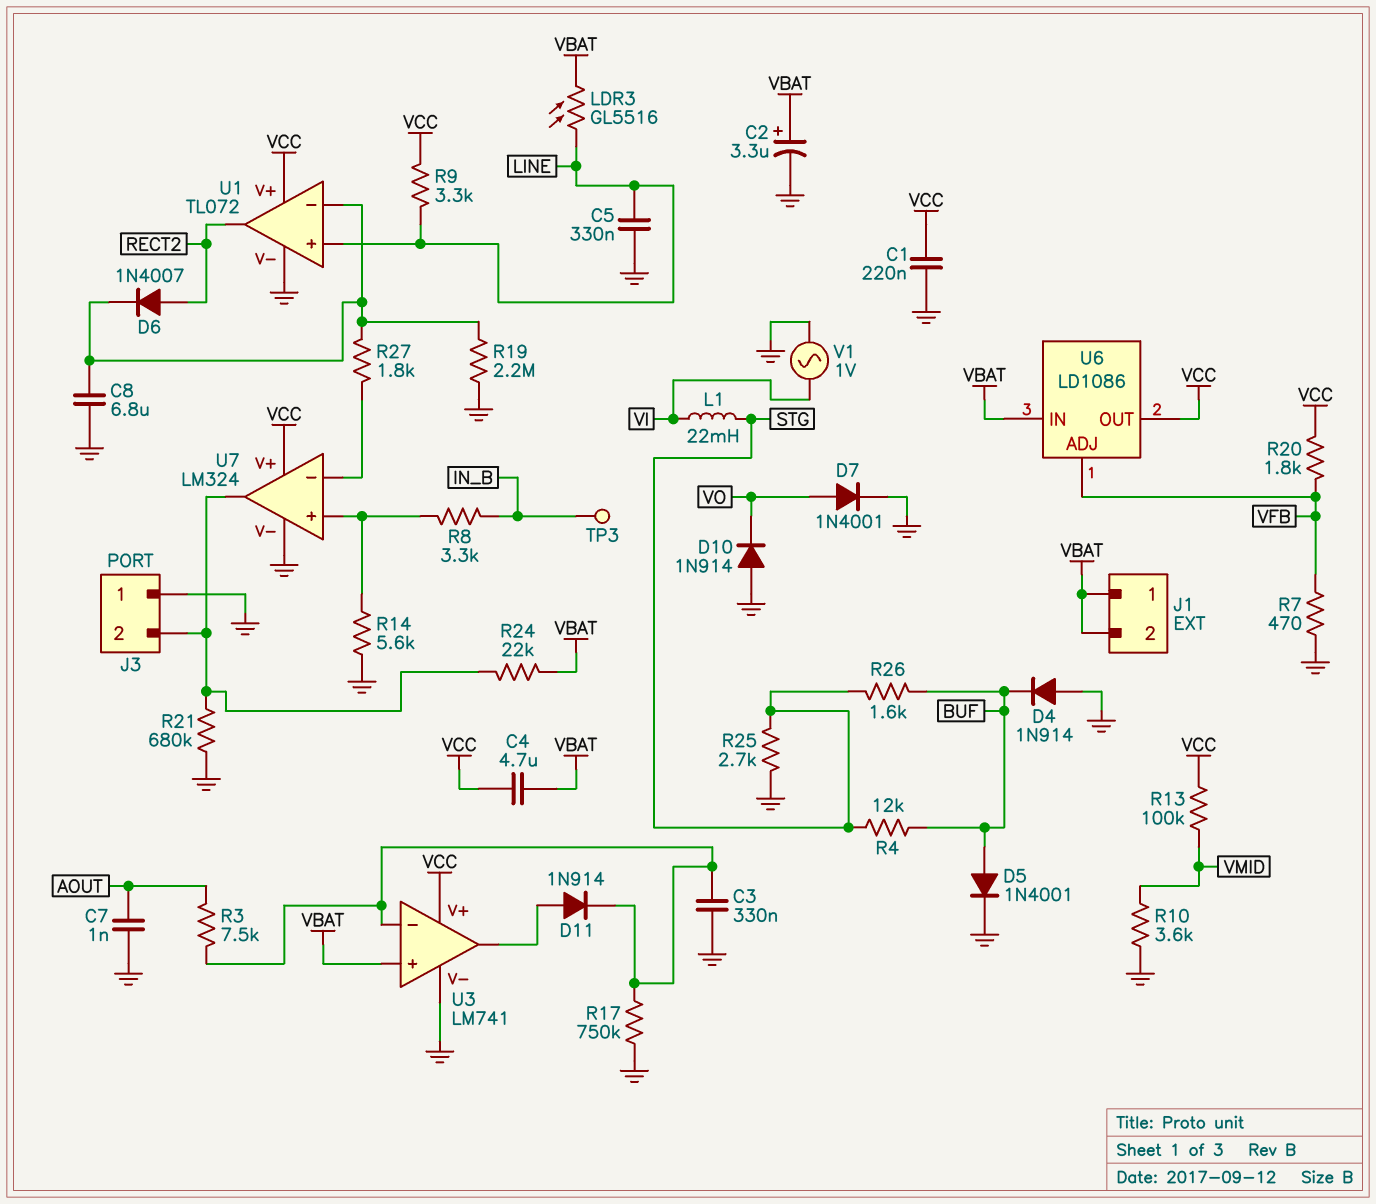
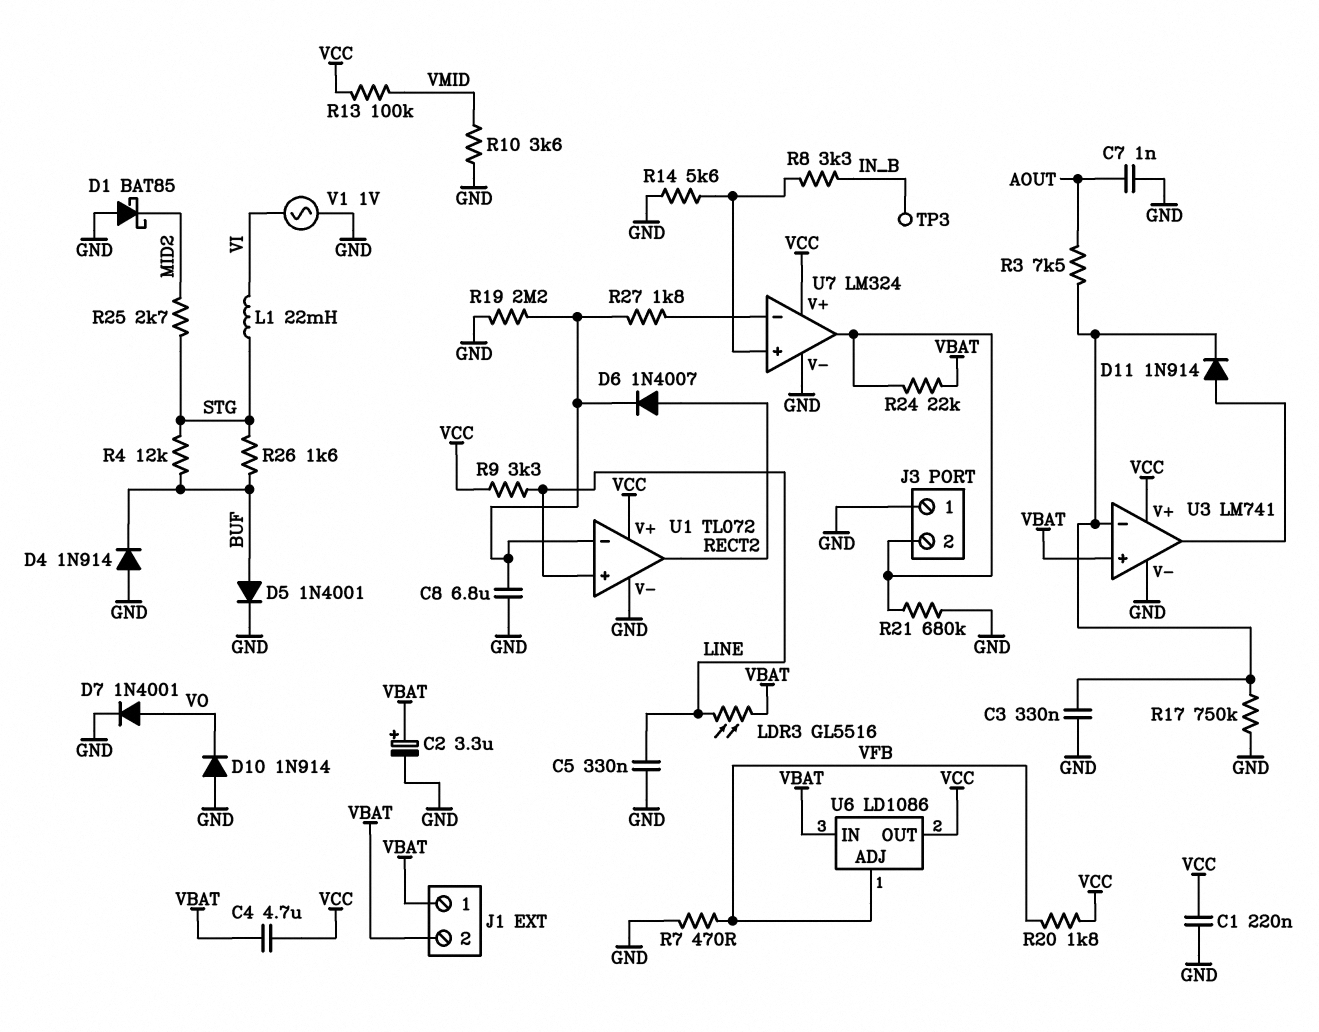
D1: none -> schottky BAT85 (A GND, K MID2)
R25: 2.7k (GND, STG) -> 2.7k (MID2, STG)

